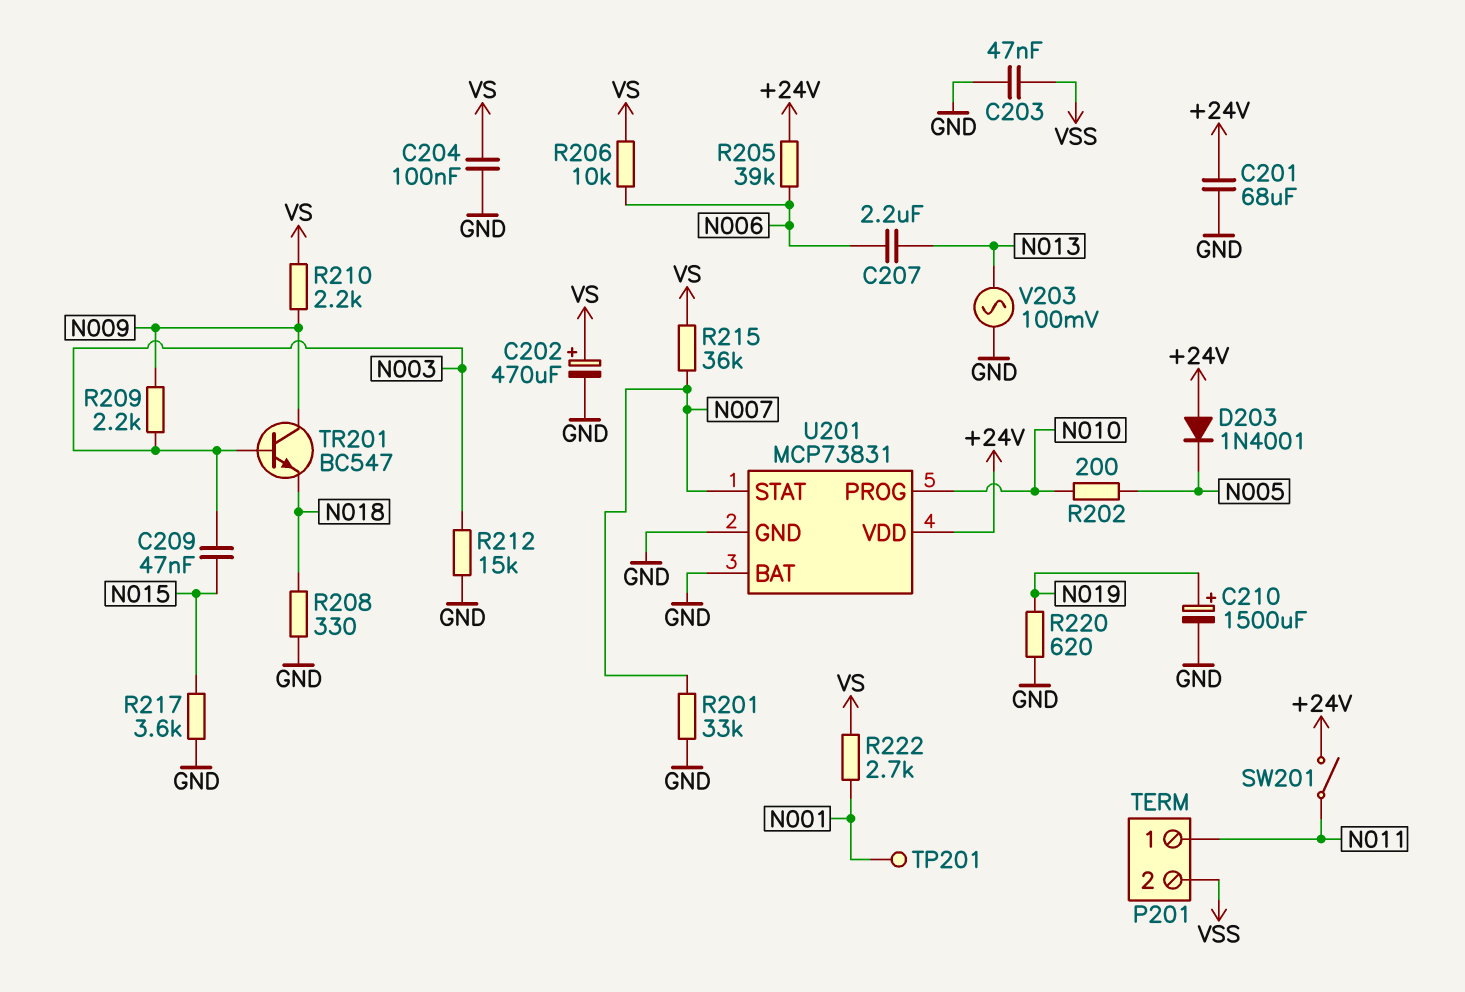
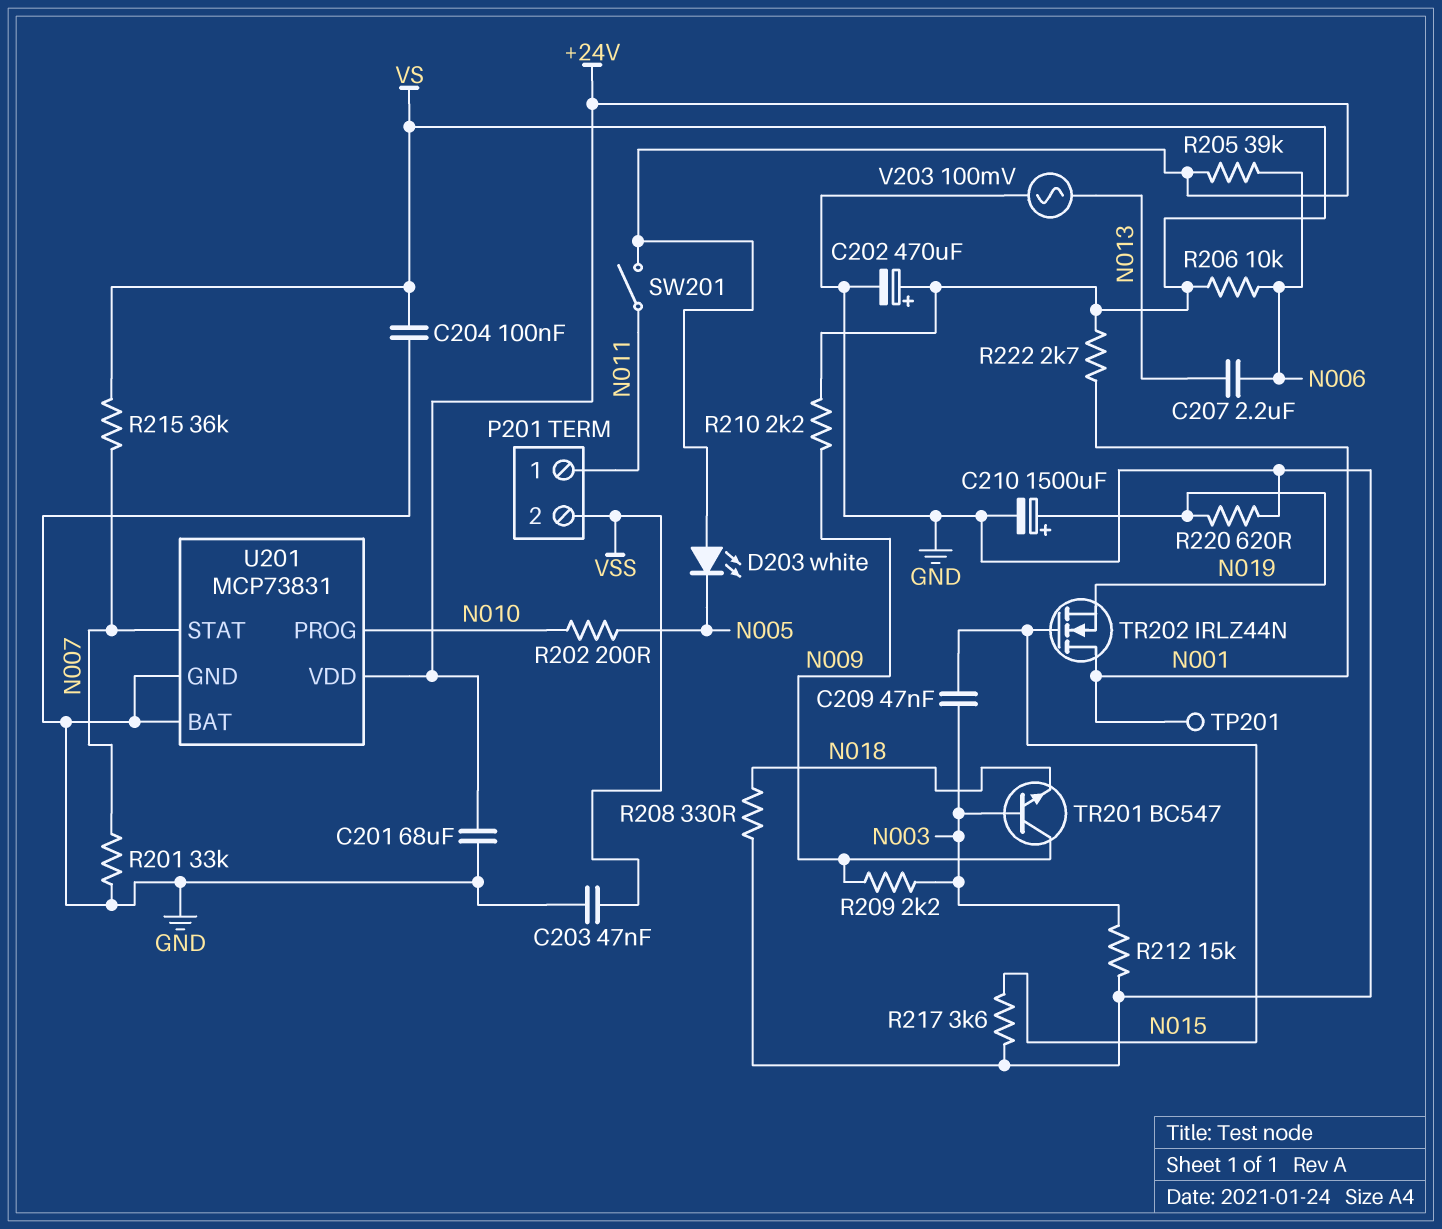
D203: diode 1N4001 (A +24V, K N005) -> LED white (A +24V, K N005)
TR202: none -> NMOS IRLZ44N (G N015, D N001, S N019)

